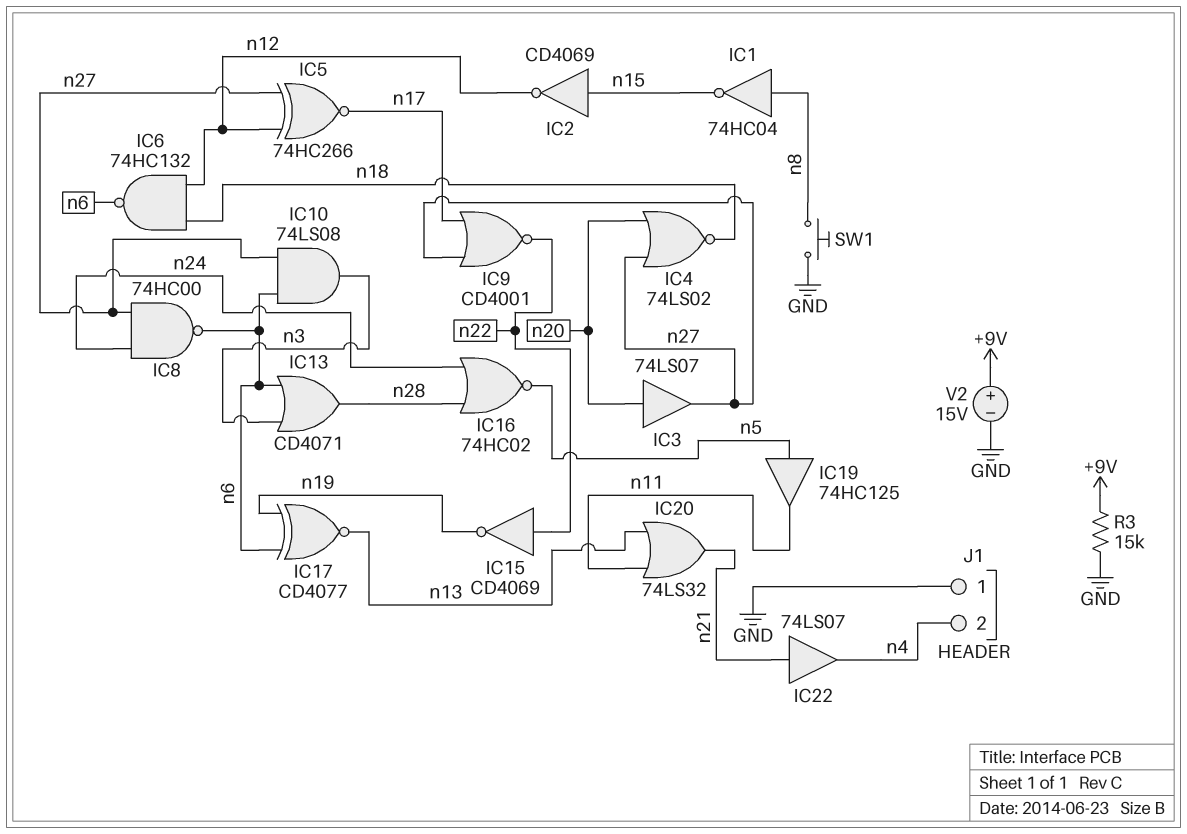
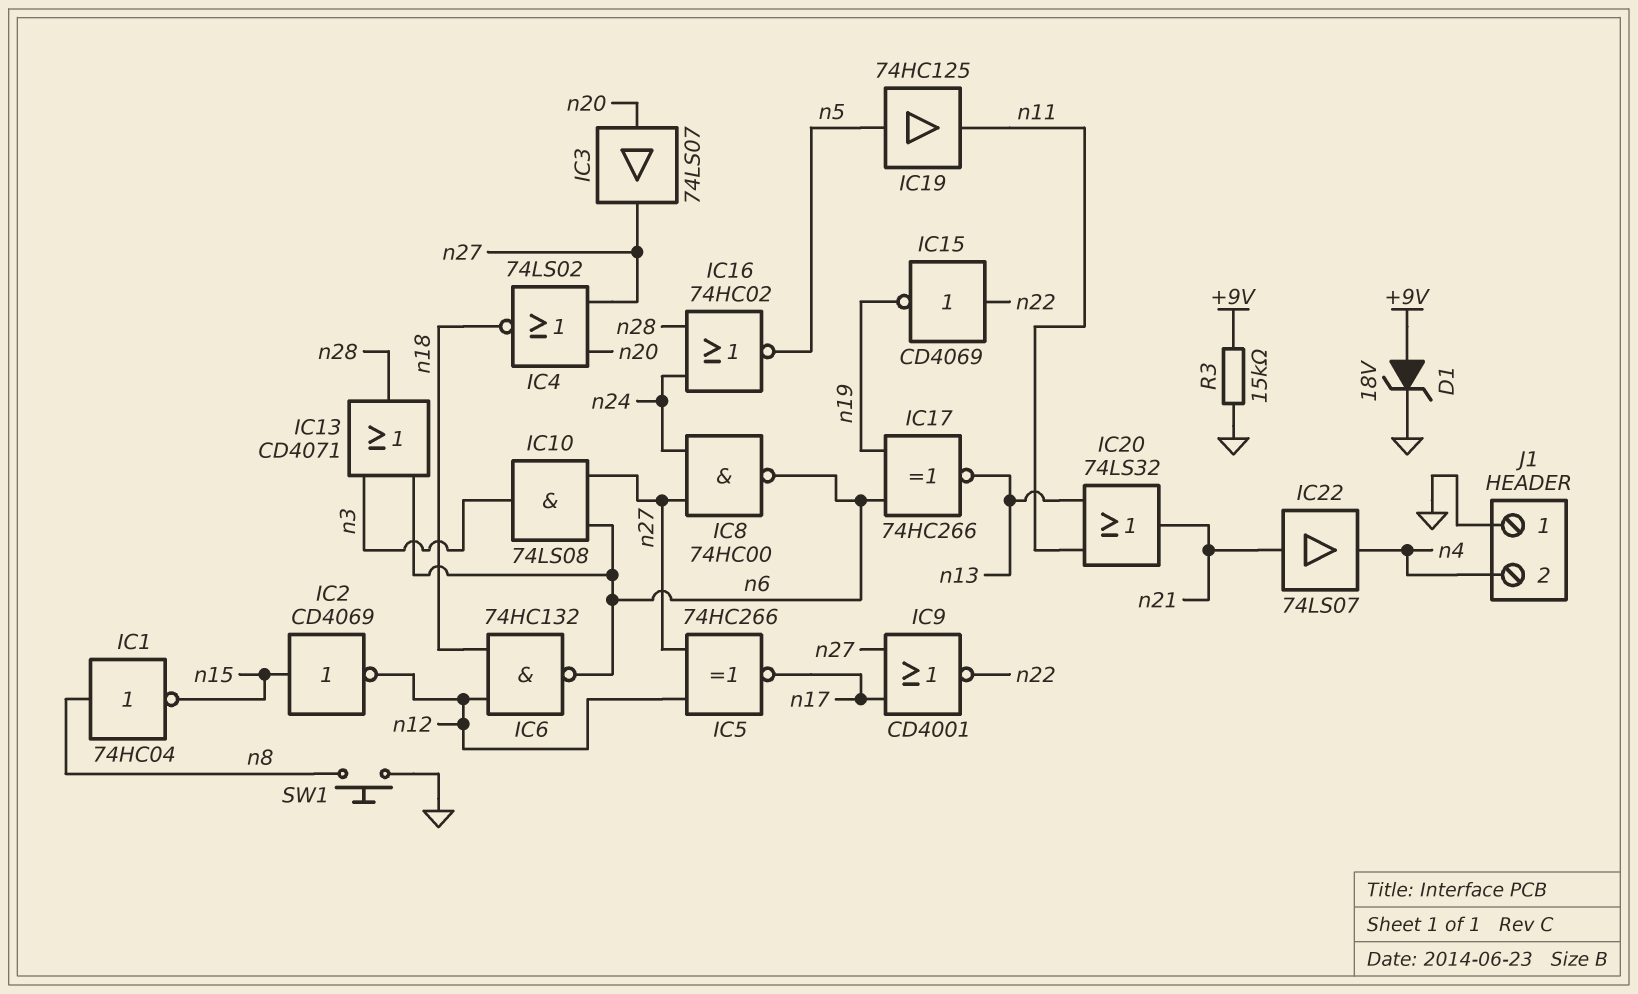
D1: none -> zener 18V (A +9V, K GND)
IC17: XNOR CD4077 (in n6, in n19, out n13) -> XNOR 74HC266 (in n6, in n19, out n13)
V2: 15V (plus +9V, minus GND) -> none

